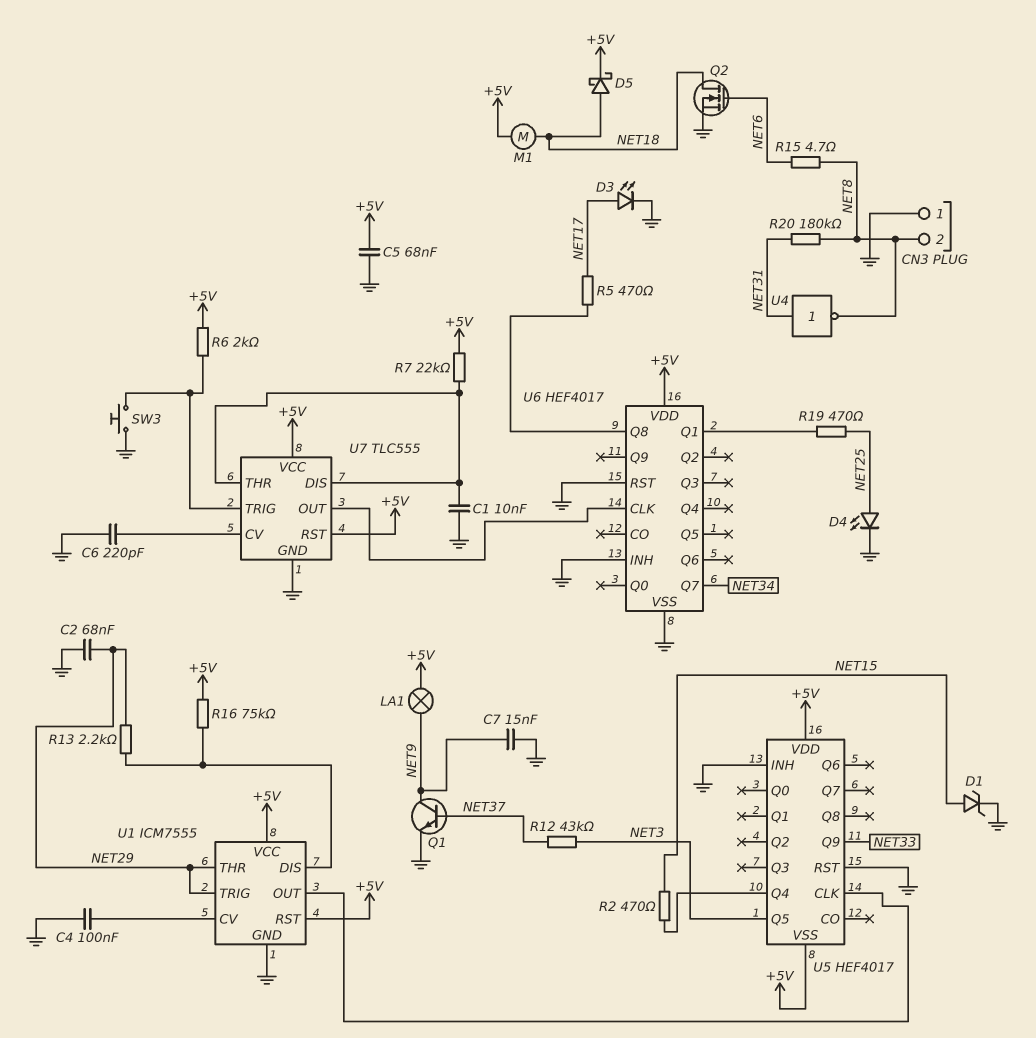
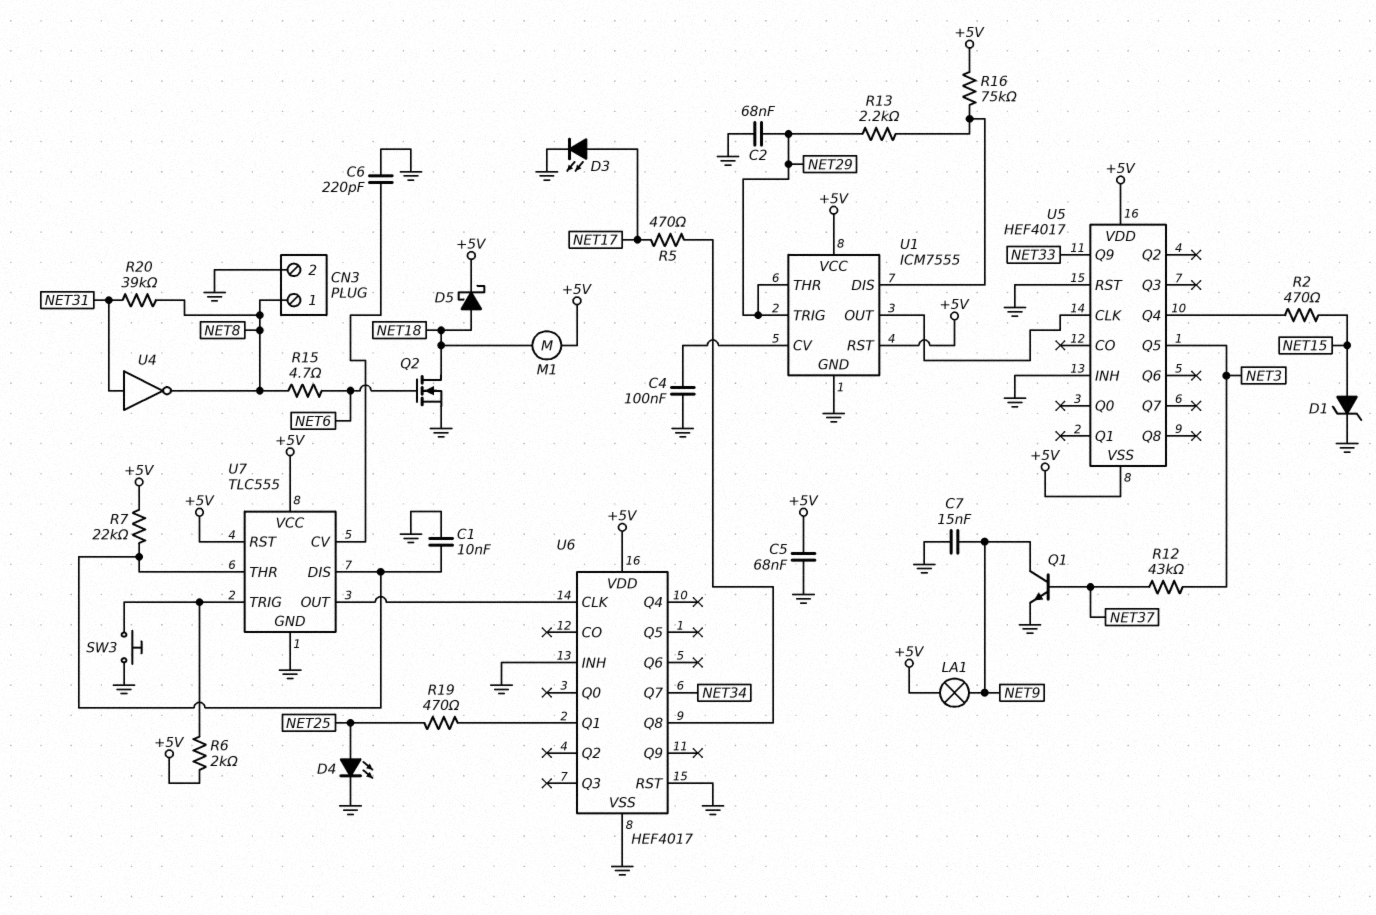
CN3 pin 1: GND -> NET8
CN3 pin 2: NET8 -> GND
R20: 180k (NET8, NET31) -> 39k (NET8, NET31)

